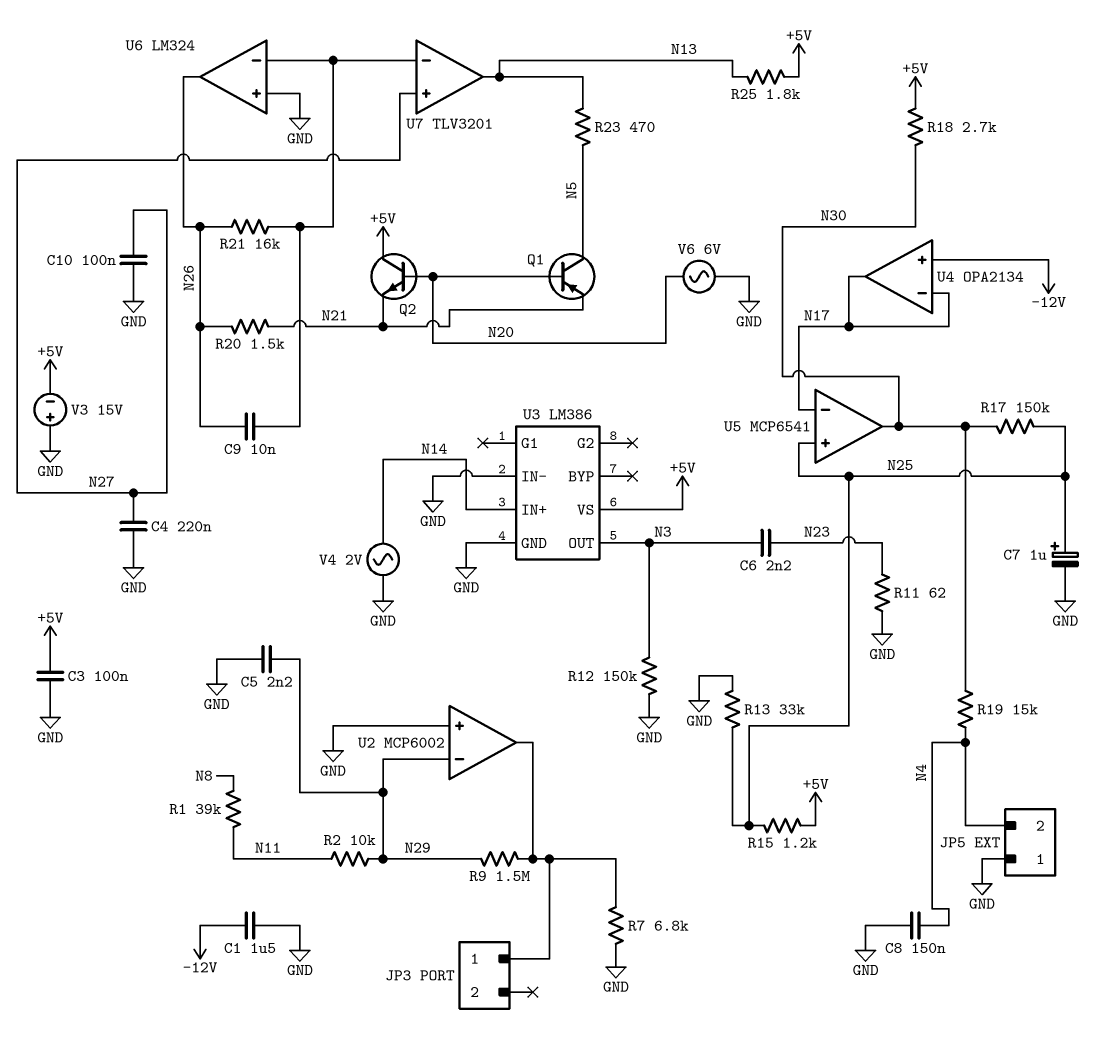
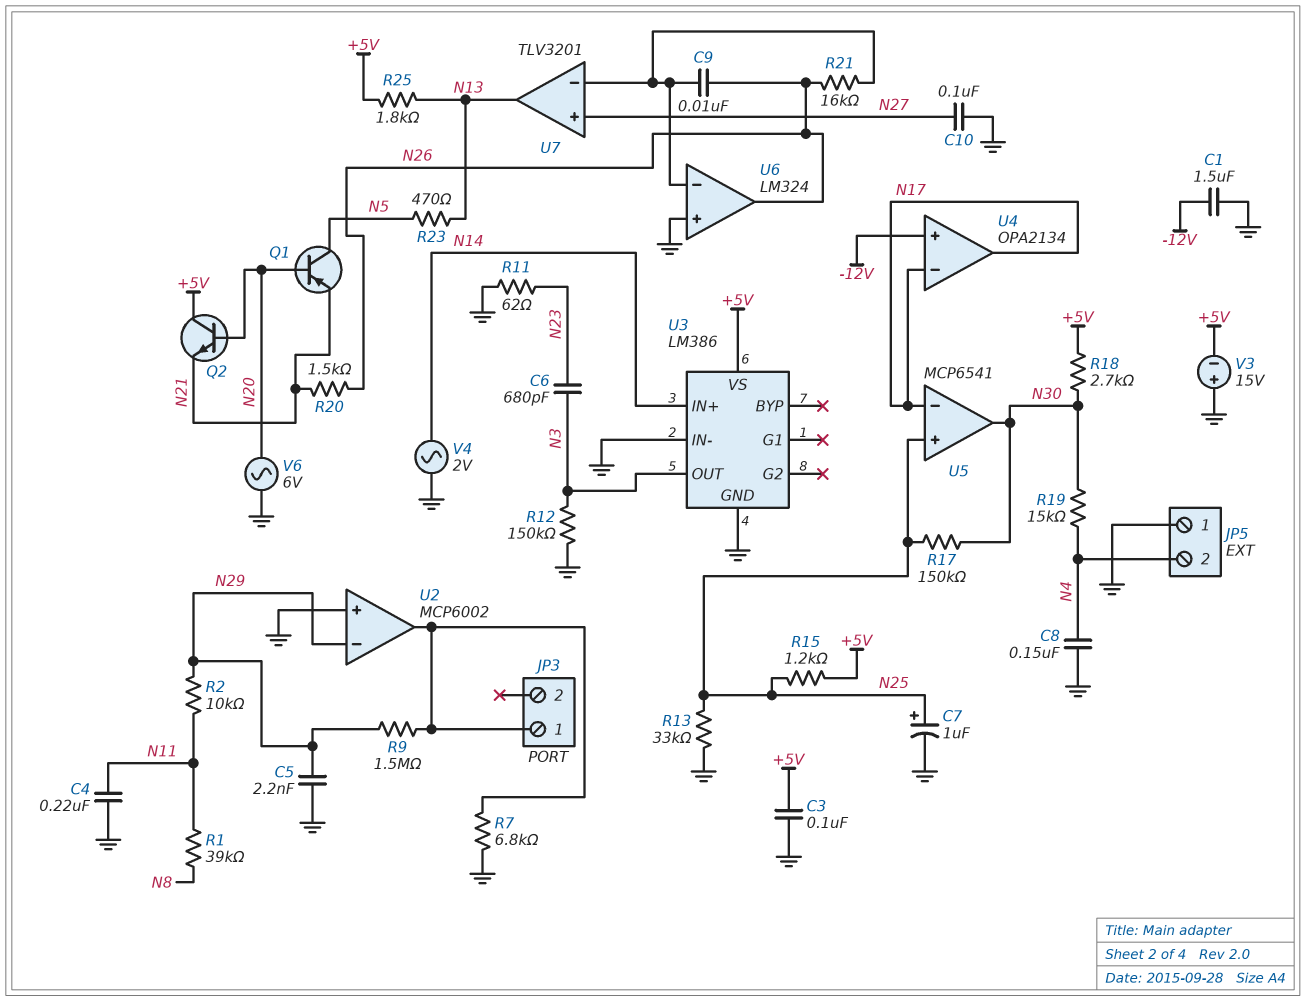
C4: 220nF (GND, N27) -> 220nF (GND, N11)
C6: 2.2nF (N3, N23) -> 680pF (N3, N23)

